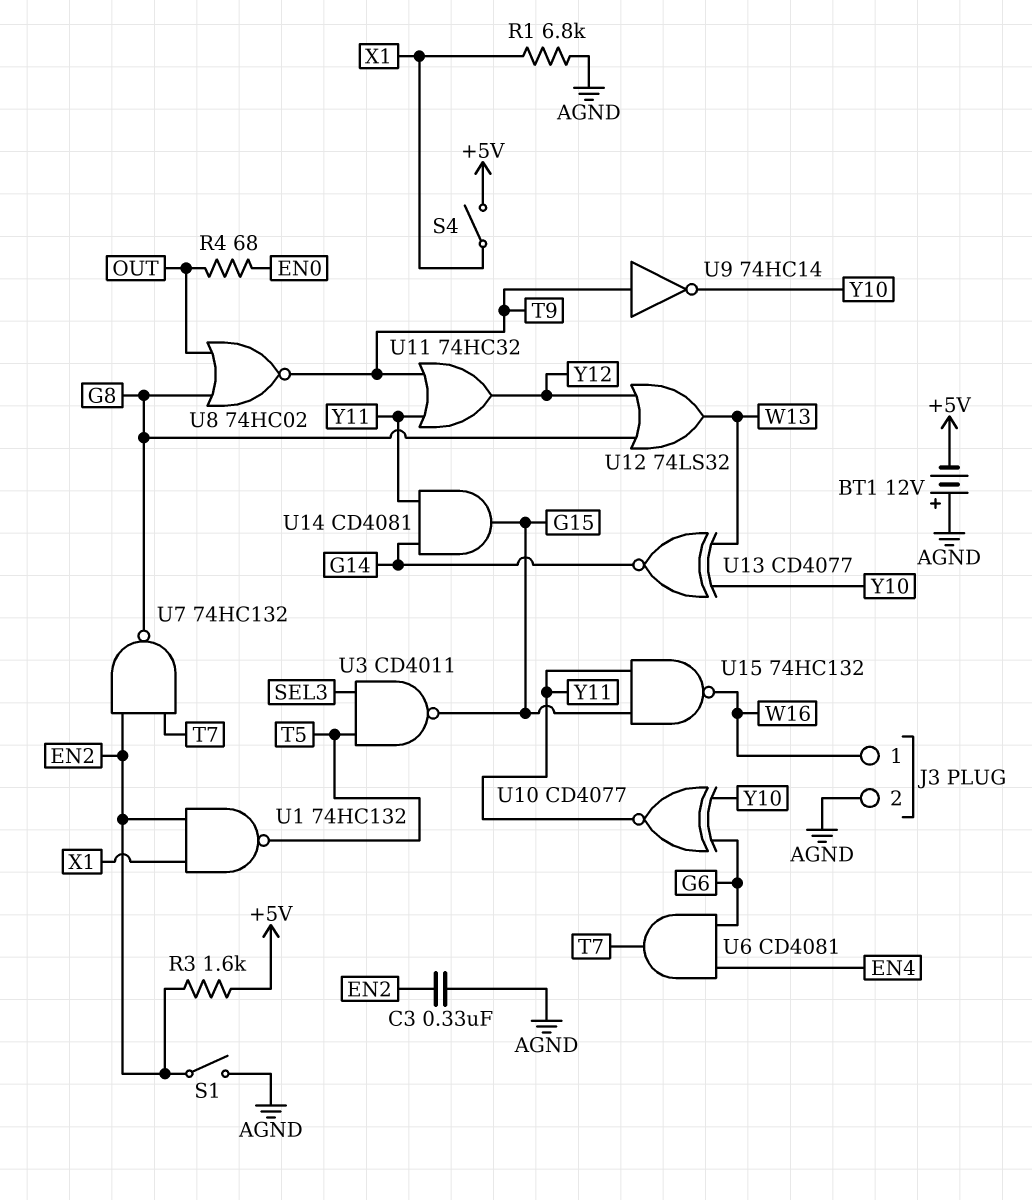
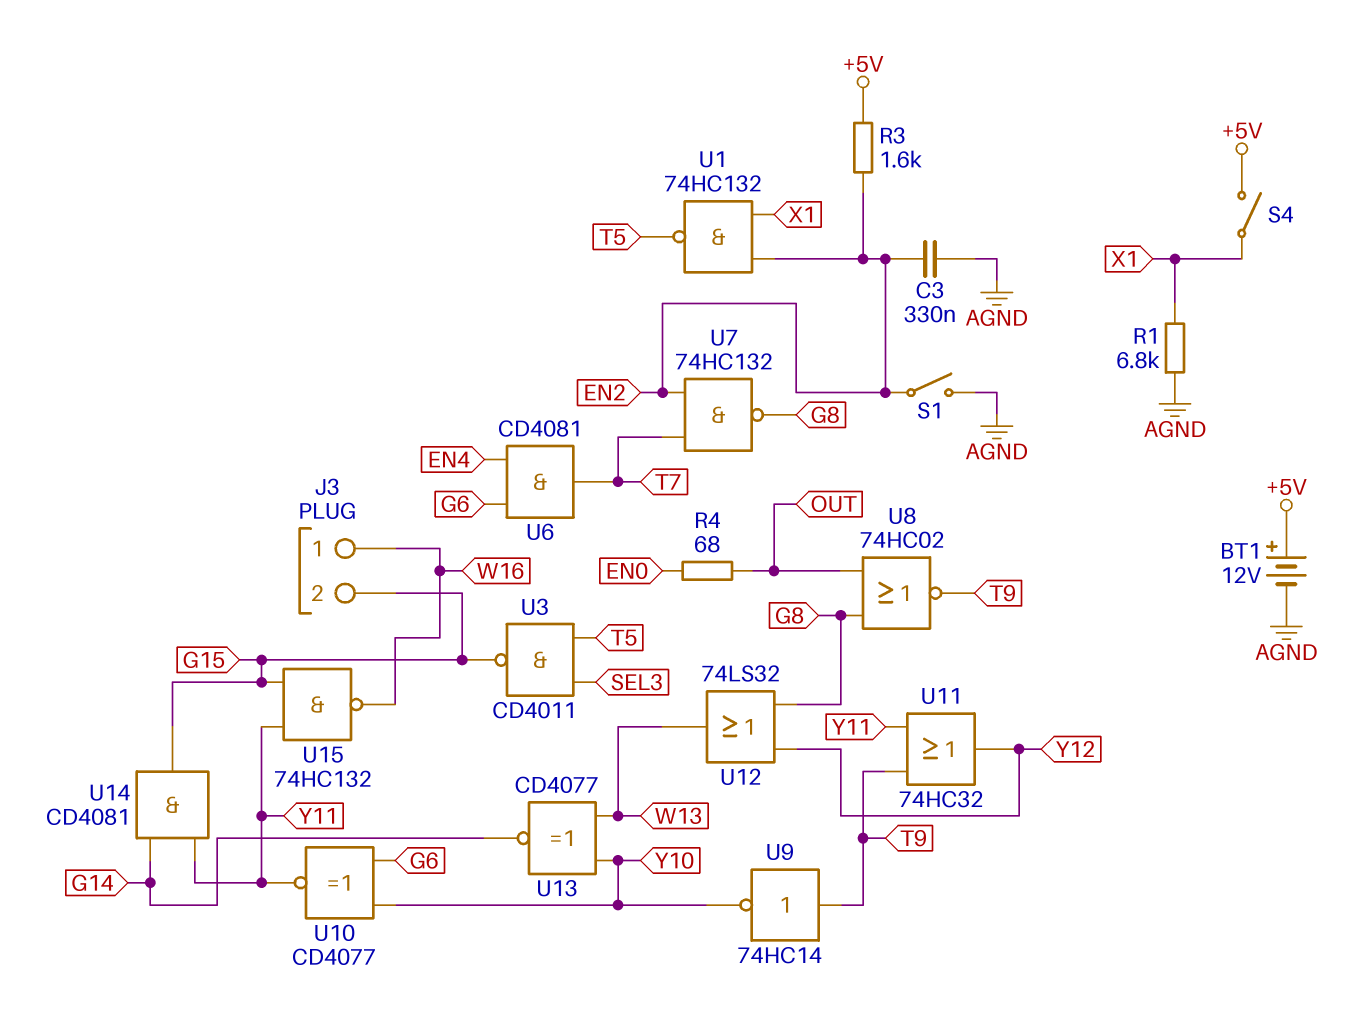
BT1: 12V (plus AGND, minus +5V) -> 12V (plus +5V, minus AGND)
J3 pin 2: AGND -> G15

